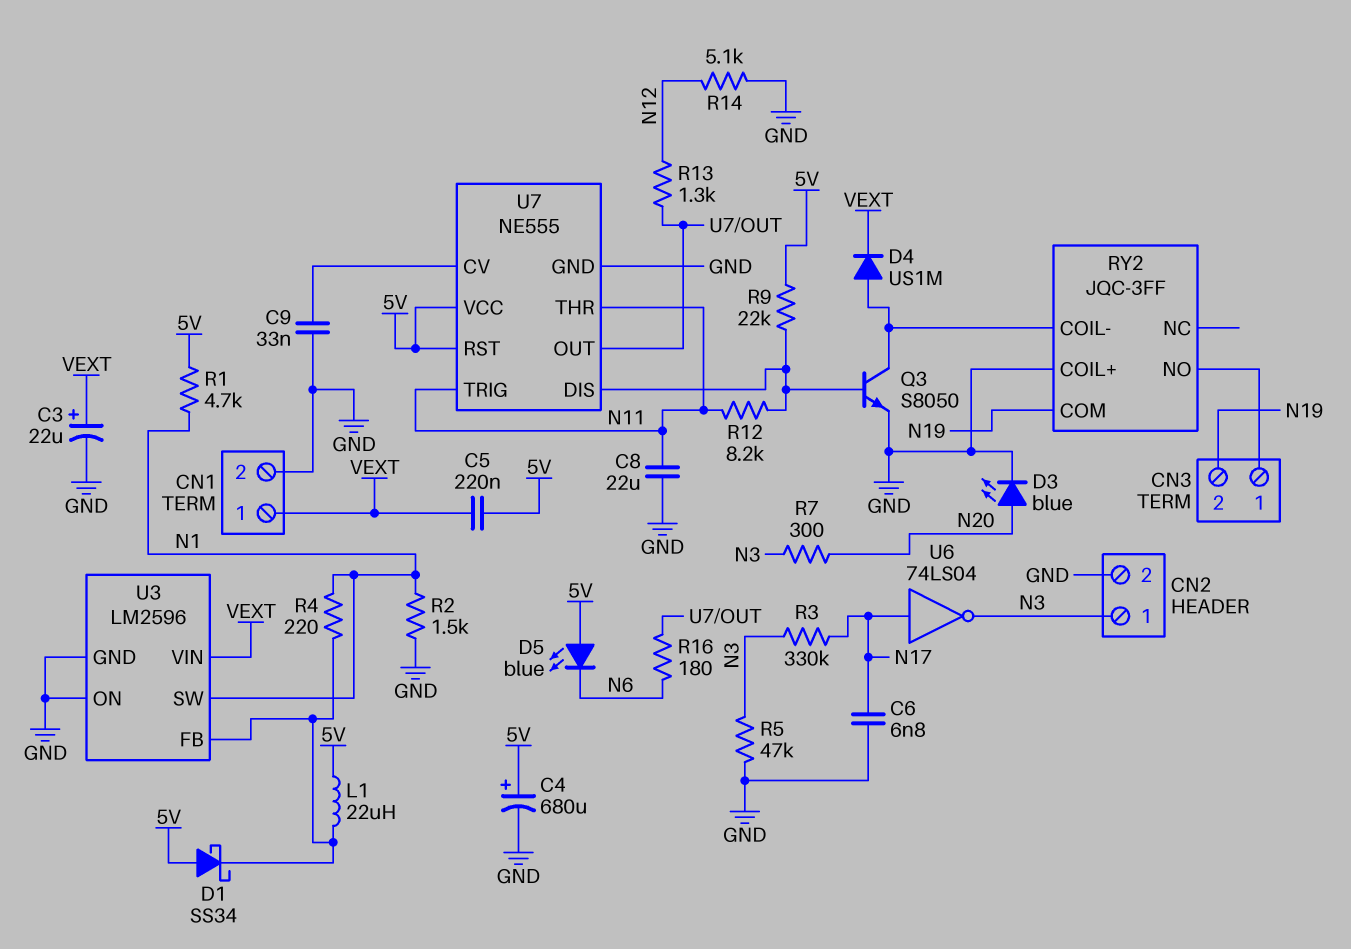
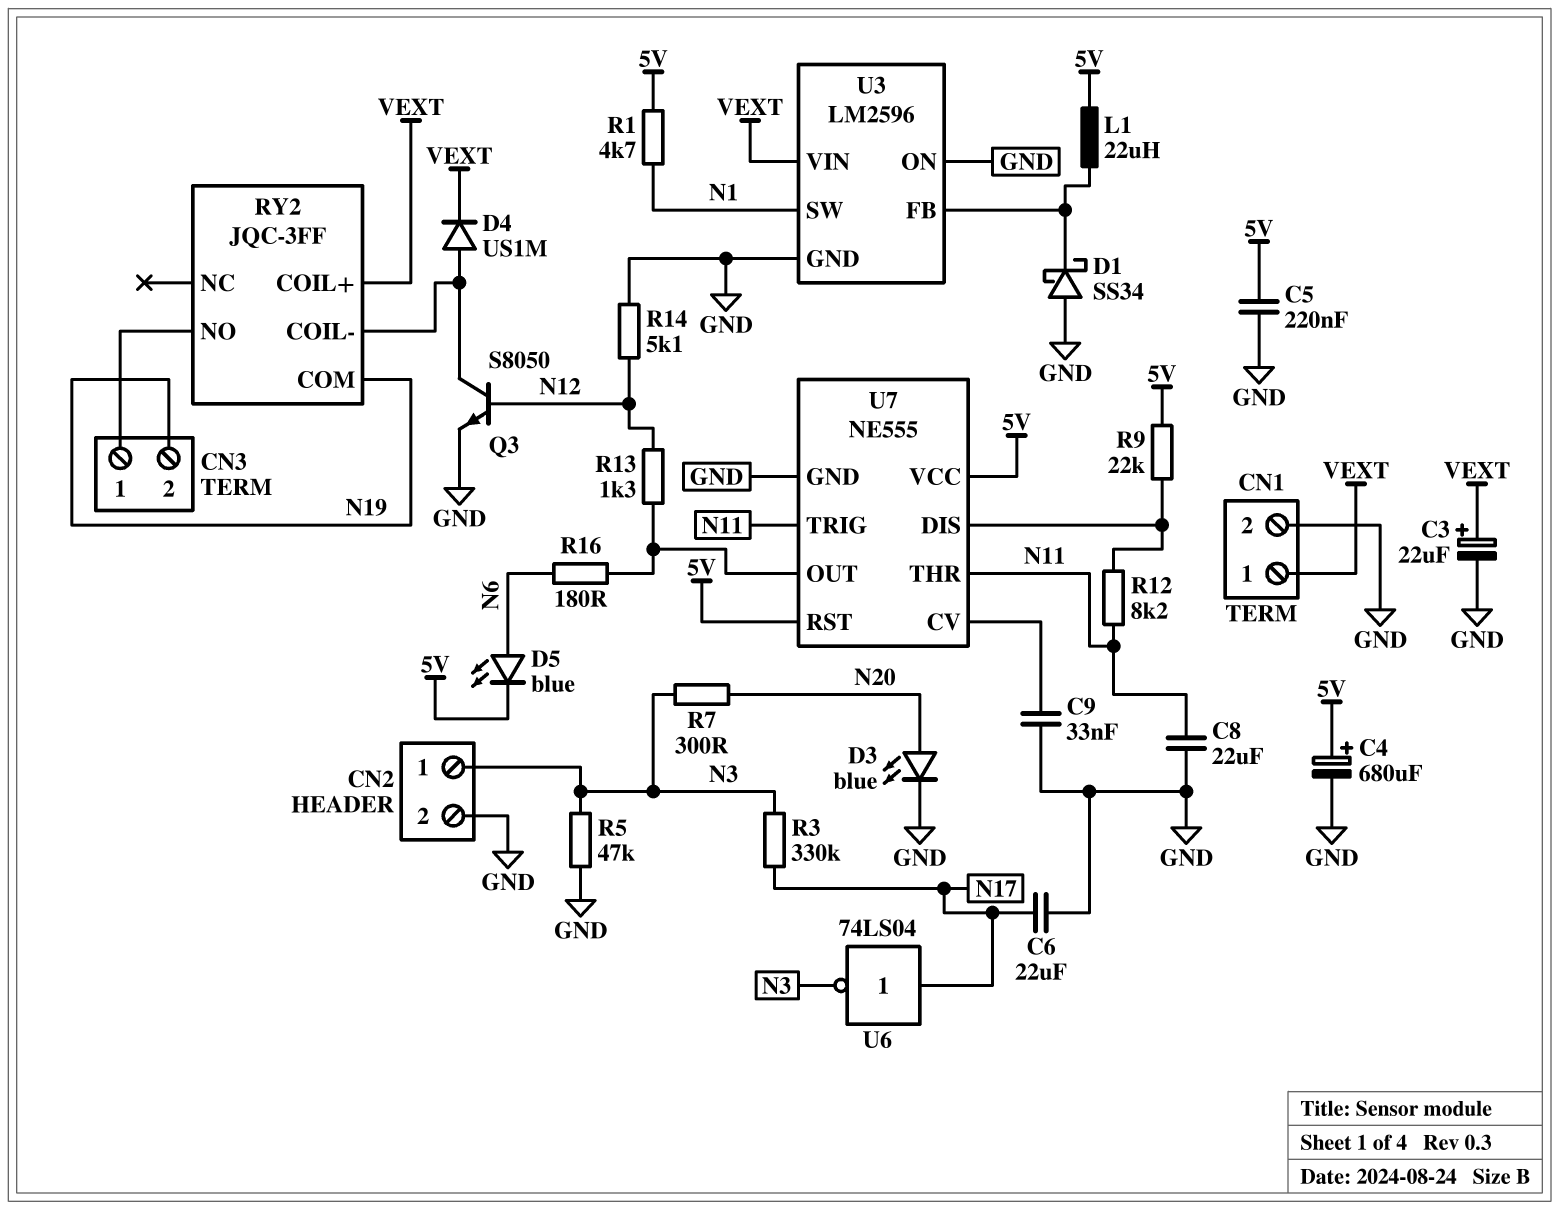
C5: 220nF (5V, VEXT) -> 220nF (5V, GND)
C6: 6.8nF (GND, N17) -> 22uF (GND, N17)
D1: schottky SS34 (A 5V, K U3/FB) -> schottky SS34 (A GND, K U3/FB)
D5: LED blue (A 5V, K N6) -> LED blue (A N6, K 5V)
Q3: NPN S8050 (B U7/DIS, C RY2/COIL-, E GND) -> NPN S8050 (B N12, C RY2/COIL-, E GND)
R2: 1.5k (GND, N1) -> none
R4: 220 (N1, U3/FB) -> none
RY2 pin COIL+: GND -> VEXT

